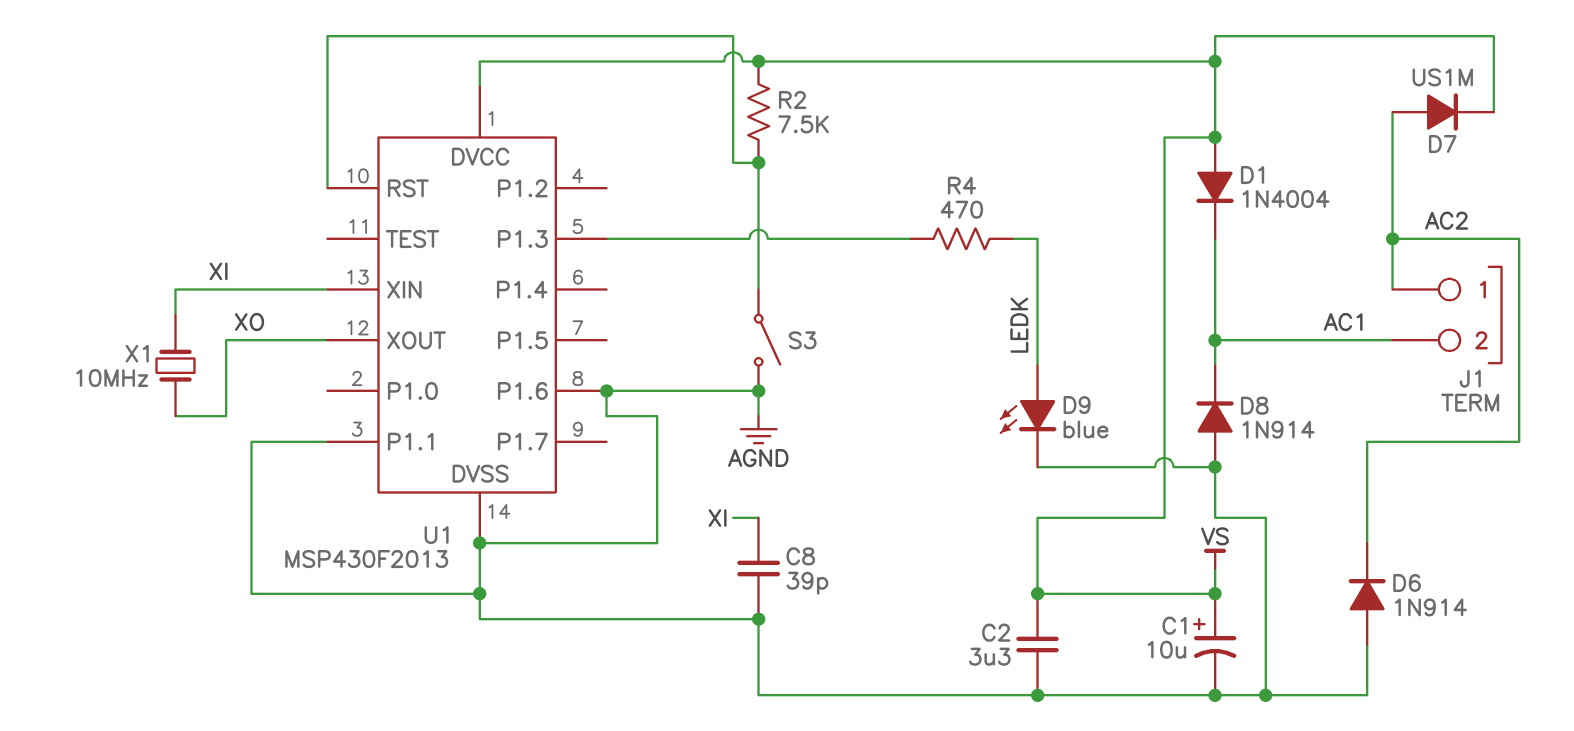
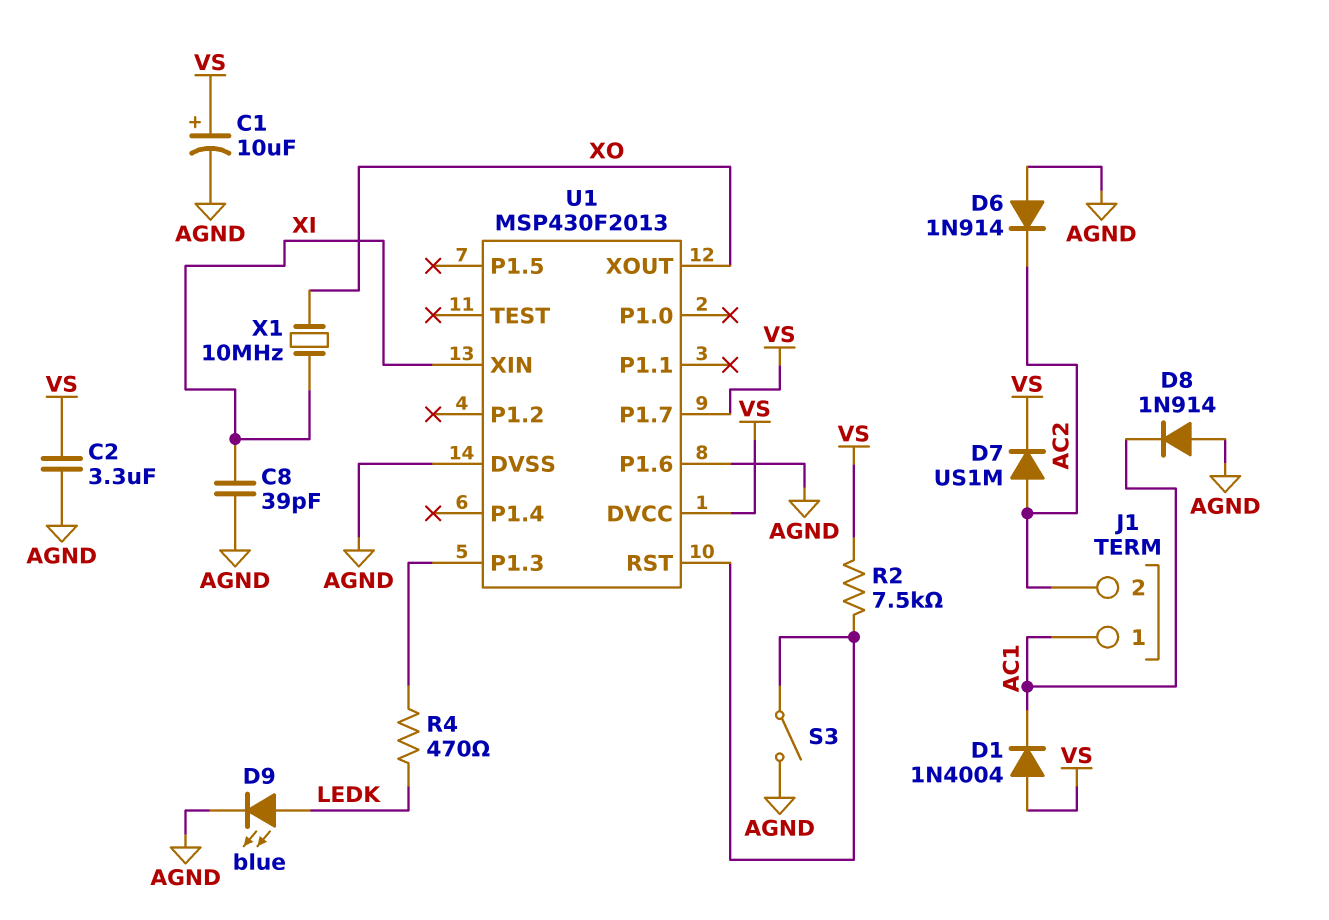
J1 pin 1: AC2 -> AC1
J1 pin 2: AC1 -> AC2
U1 pin P1.1: AGND -> none
U1 pin P1.7: none -> VS

